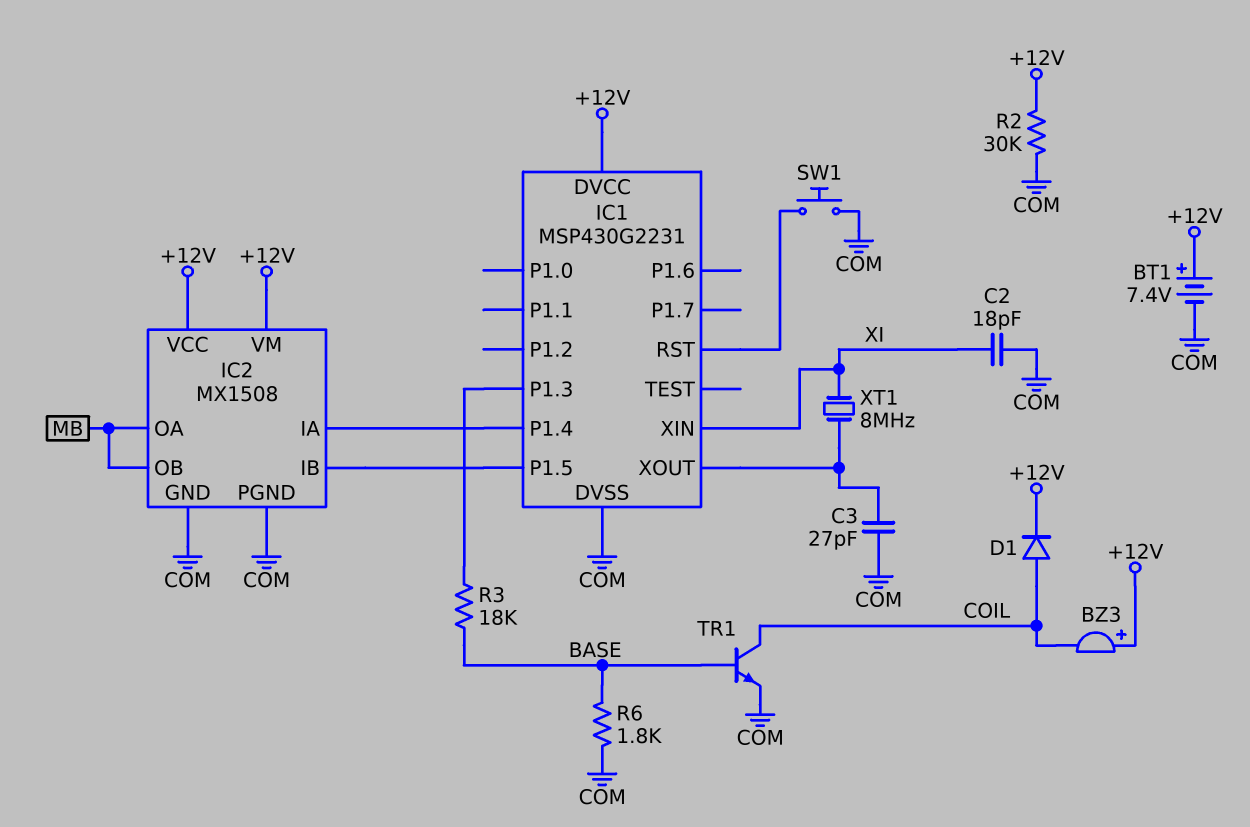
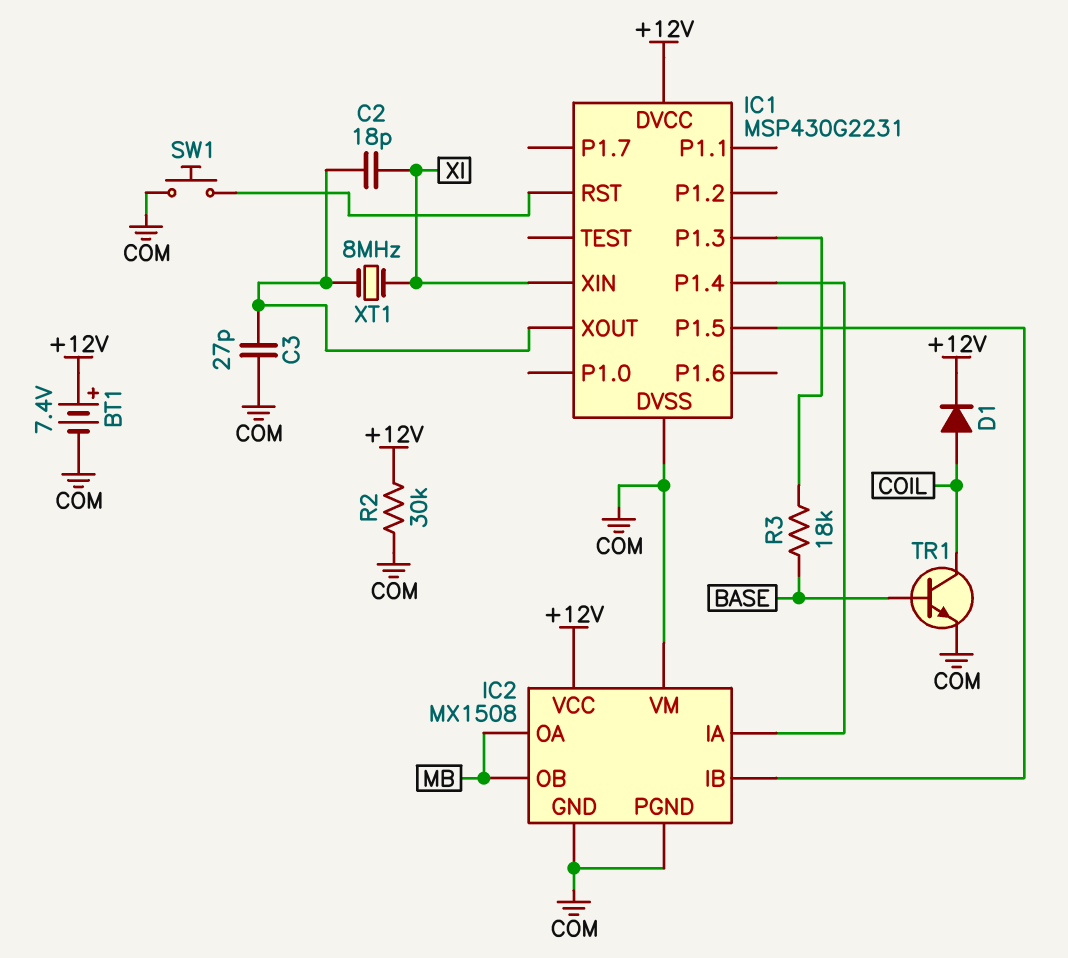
BZ3: buzzer (plus +12V, minus COIL) -> none
C2: 18pF (COM, XI) -> 18pF (IC1/XOUT, XI)
IC2 pin VM: +12V -> COM
R6: 1.8k (BASE, COM) -> none

